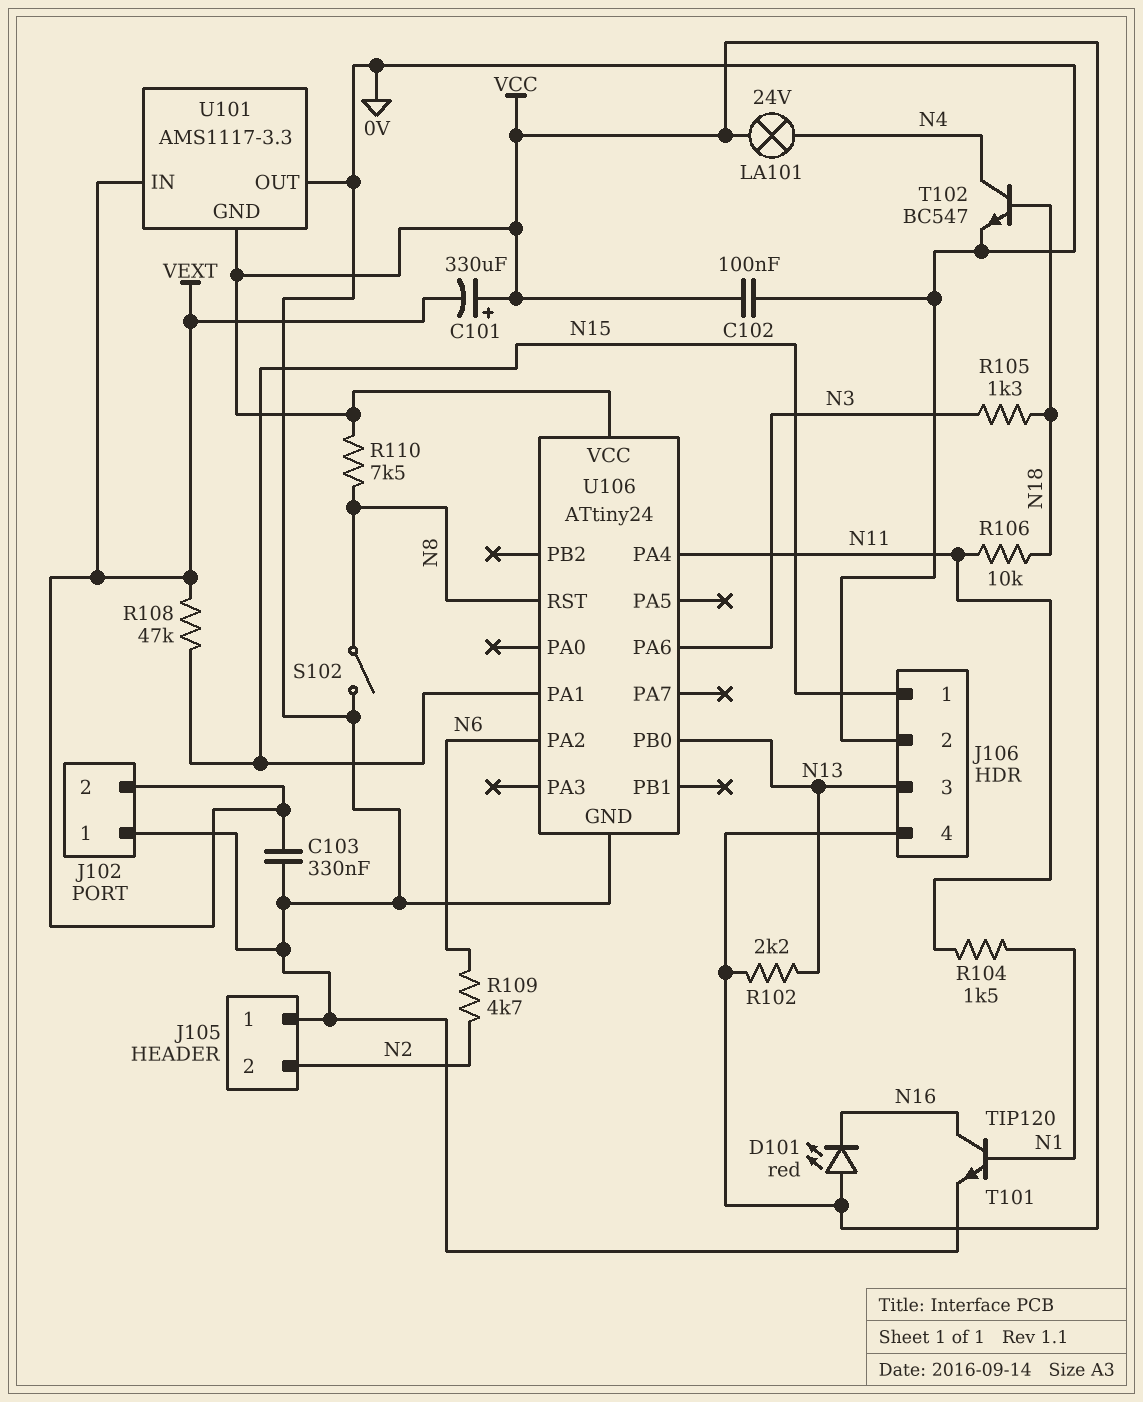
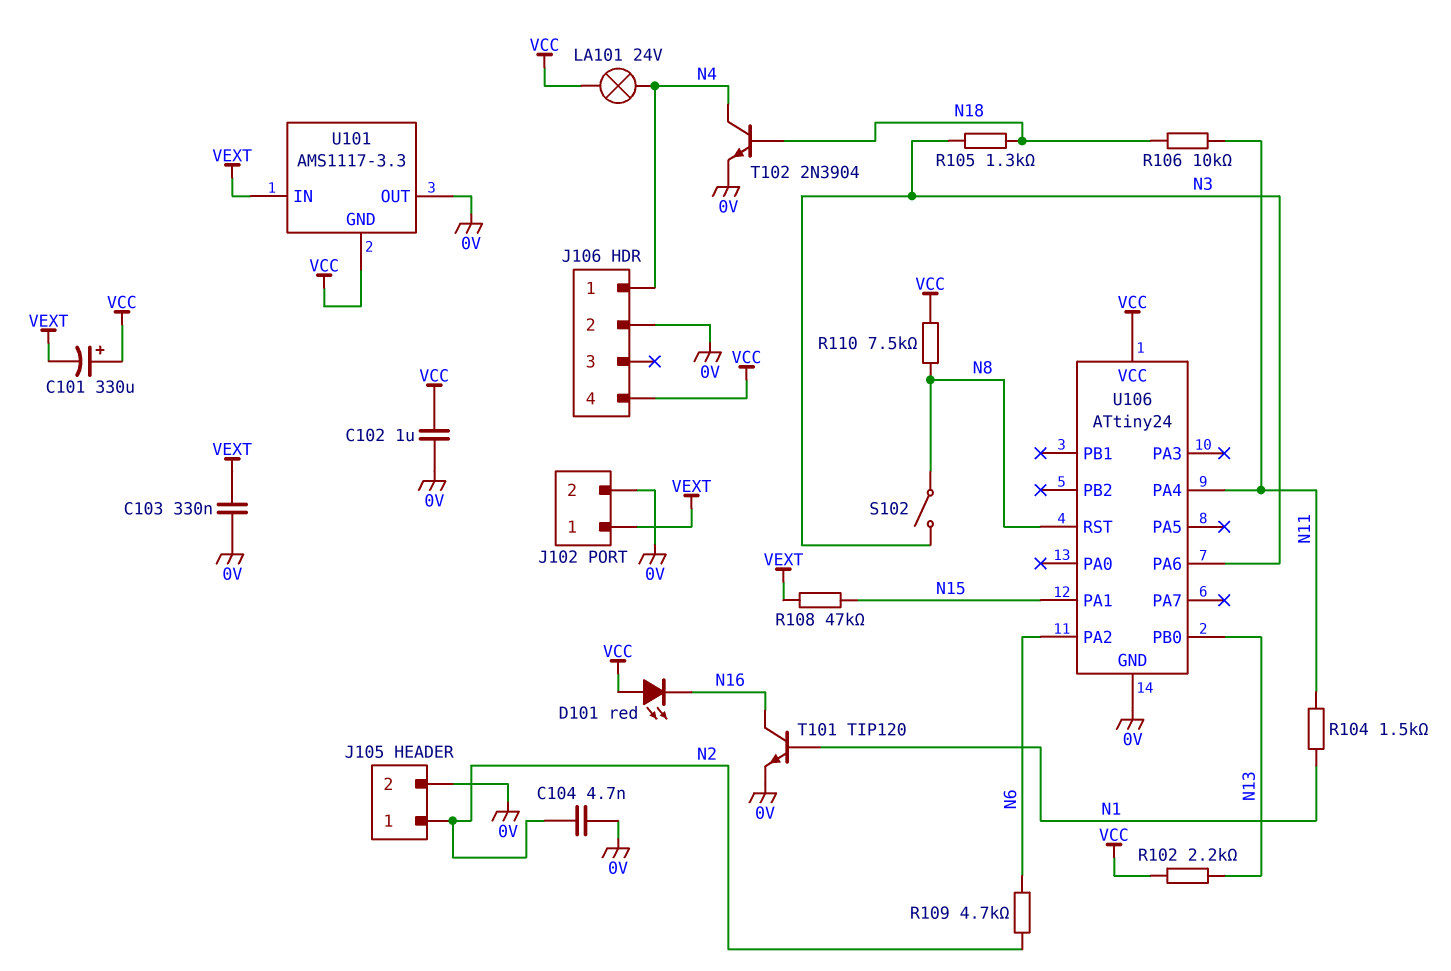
C102: 100nF (0V, VCC) -> 1uF (0V, VCC)
C104: none -> 4.7nF (0V, N2)
J102 pin 1: 0V -> VEXT
J102 pin 2: VEXT -> 0V
J105 pin 1: 0V -> N2
J105 pin 2: N2 -> 0V
J106 pin 1: N15 -> N4
J106 pin 3: N13 -> none
S102: switch (0V, N8) -> switch (N3, N8)
T102: NPN BC547 (B N18, C N4, E 0V) -> NPN 2N3904 (B N18, C N4, E 0V)

